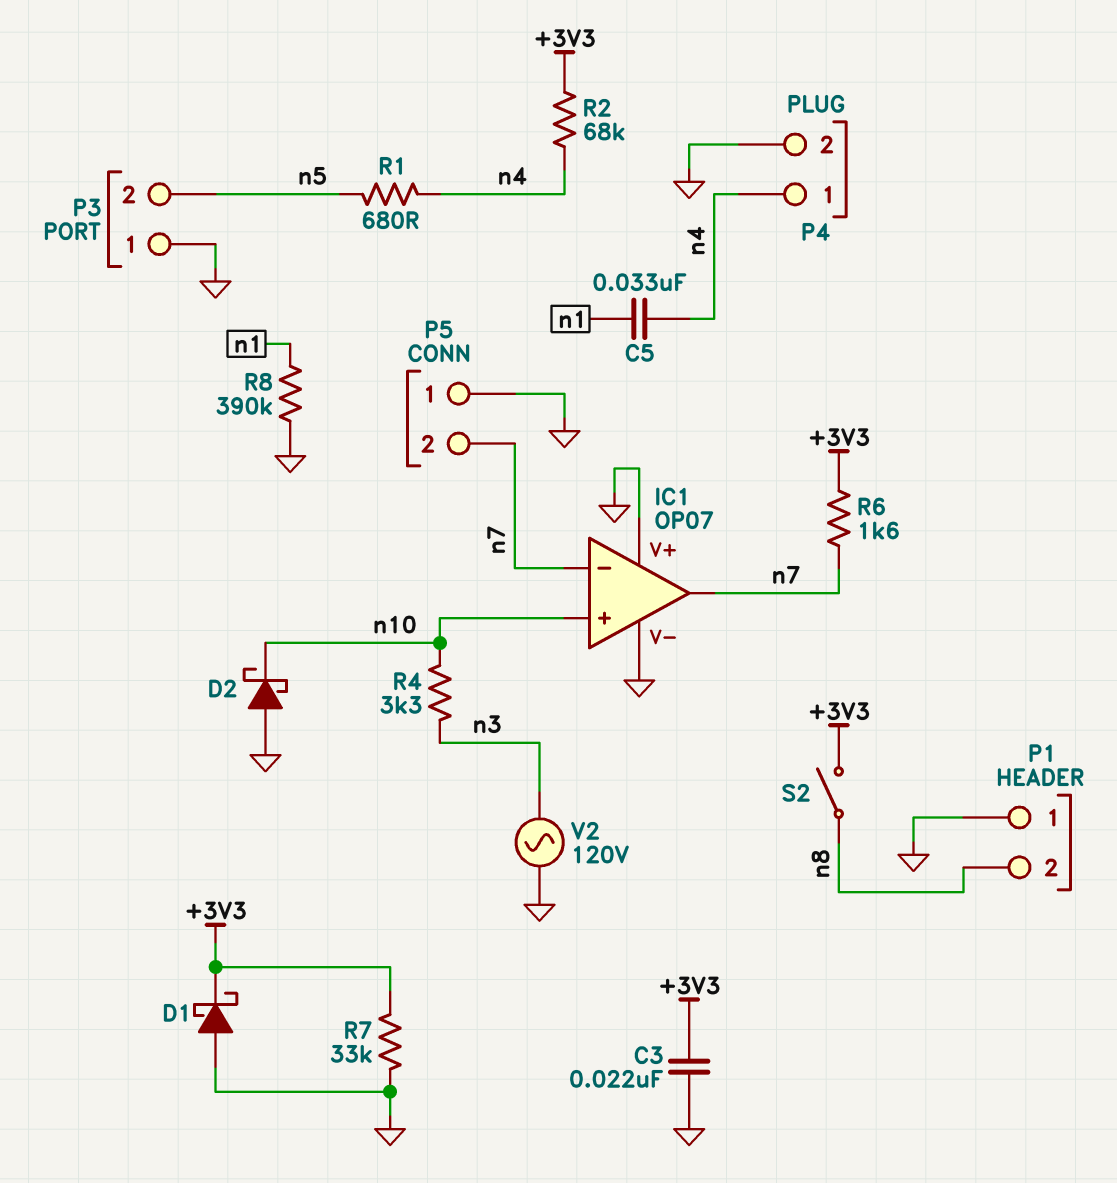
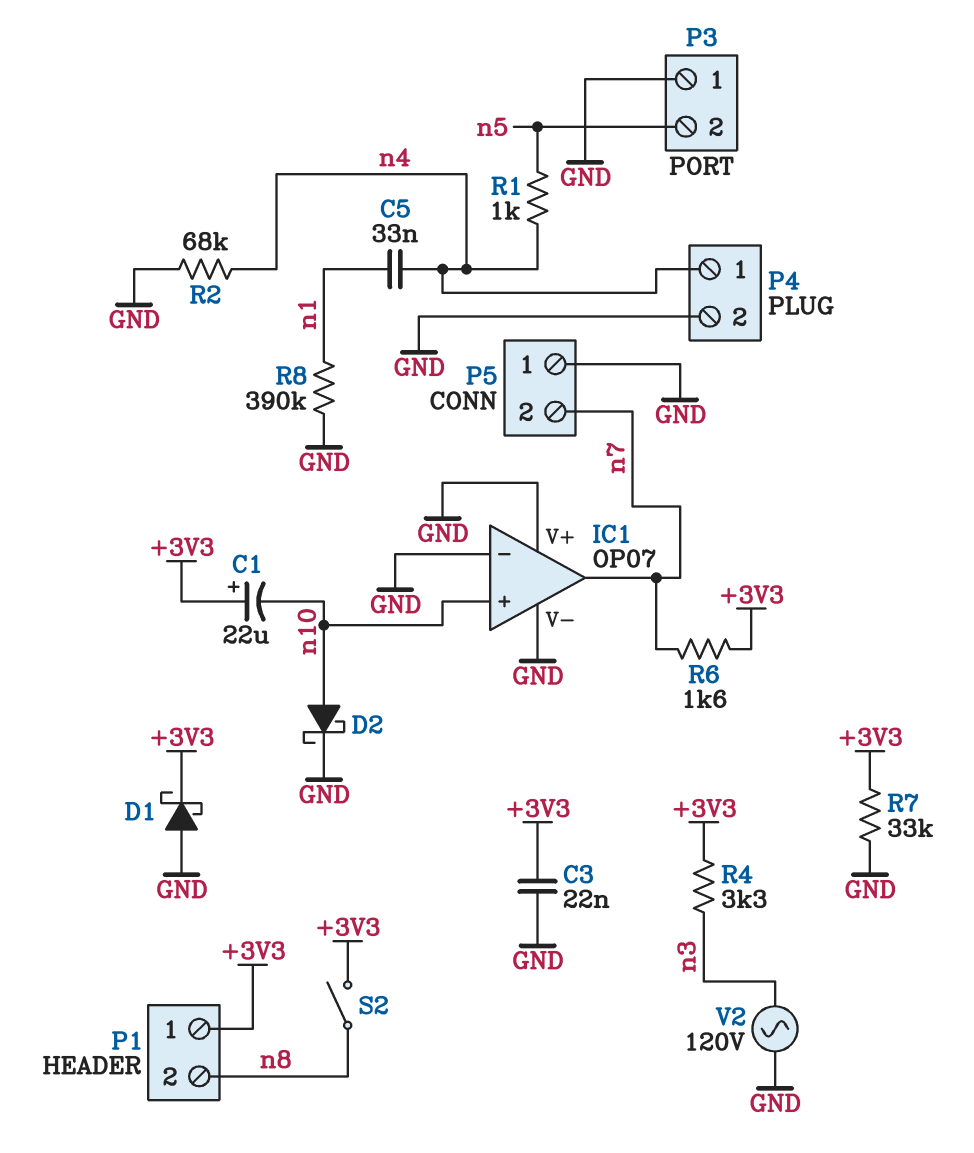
C1: none -> 22uF (plus +3V3, minus n10)
D2: schottky (A GND, K n10) -> schottky (A n10, K GND)
IC1 pin in-: n7 -> GND
P1 pin 1: GND -> +3V3
R1: 680 (n4, n5) -> 1k (n4, n5)
R2: 68k (+3V3, n4) -> 68k (GND, n4)
R4: 3.3k (n3, n10) -> 3.3k (+3V3, n3)

